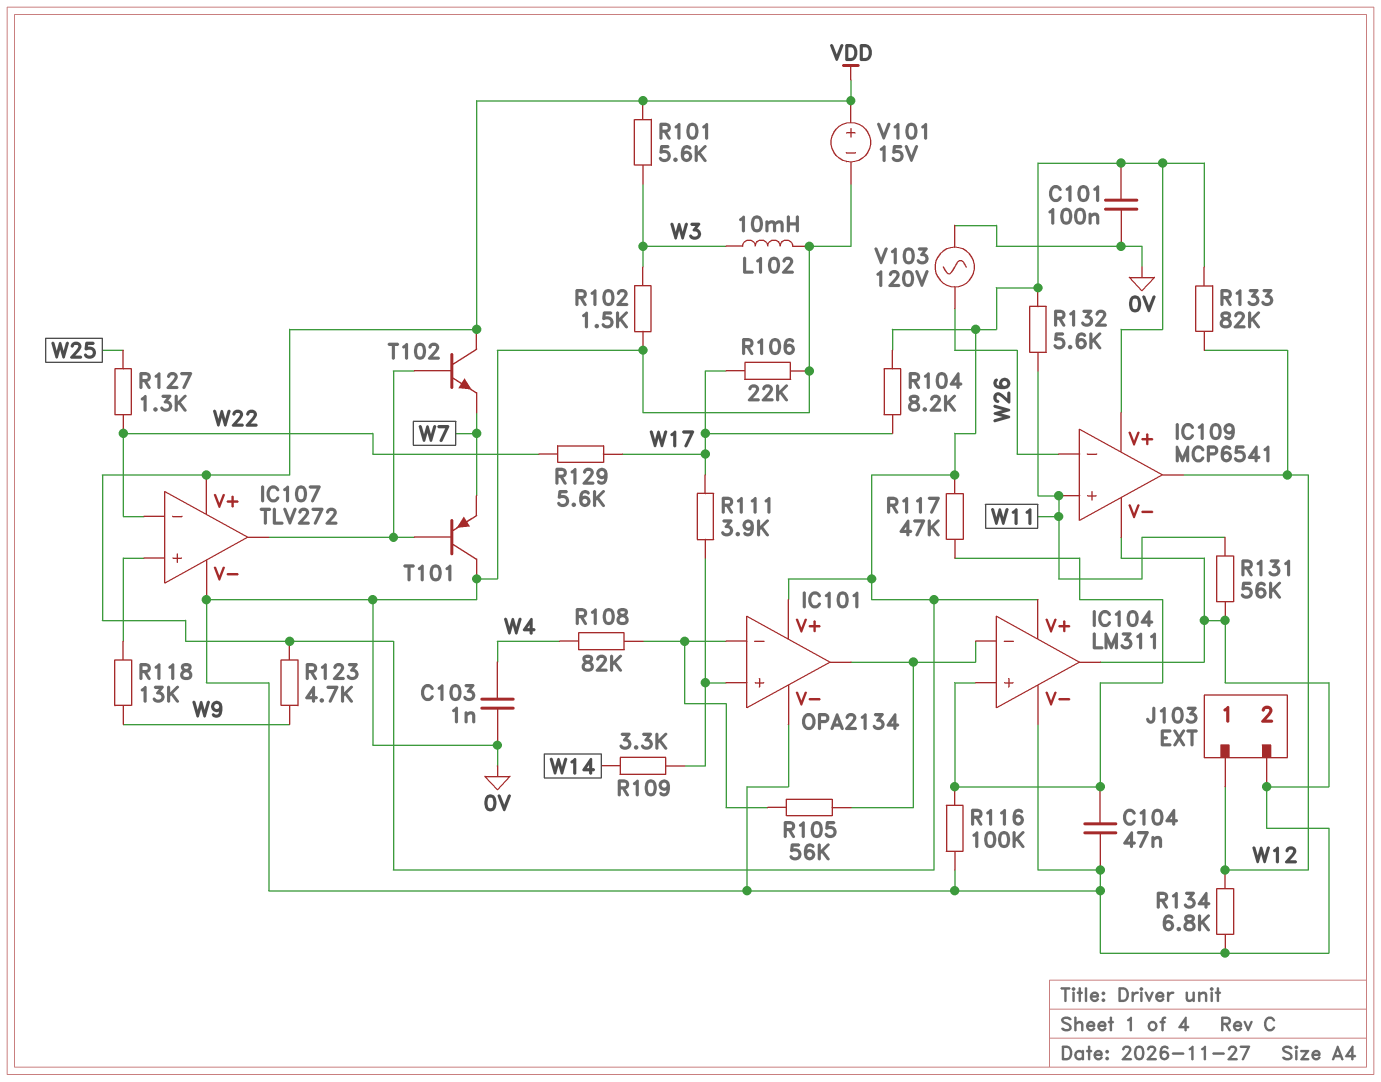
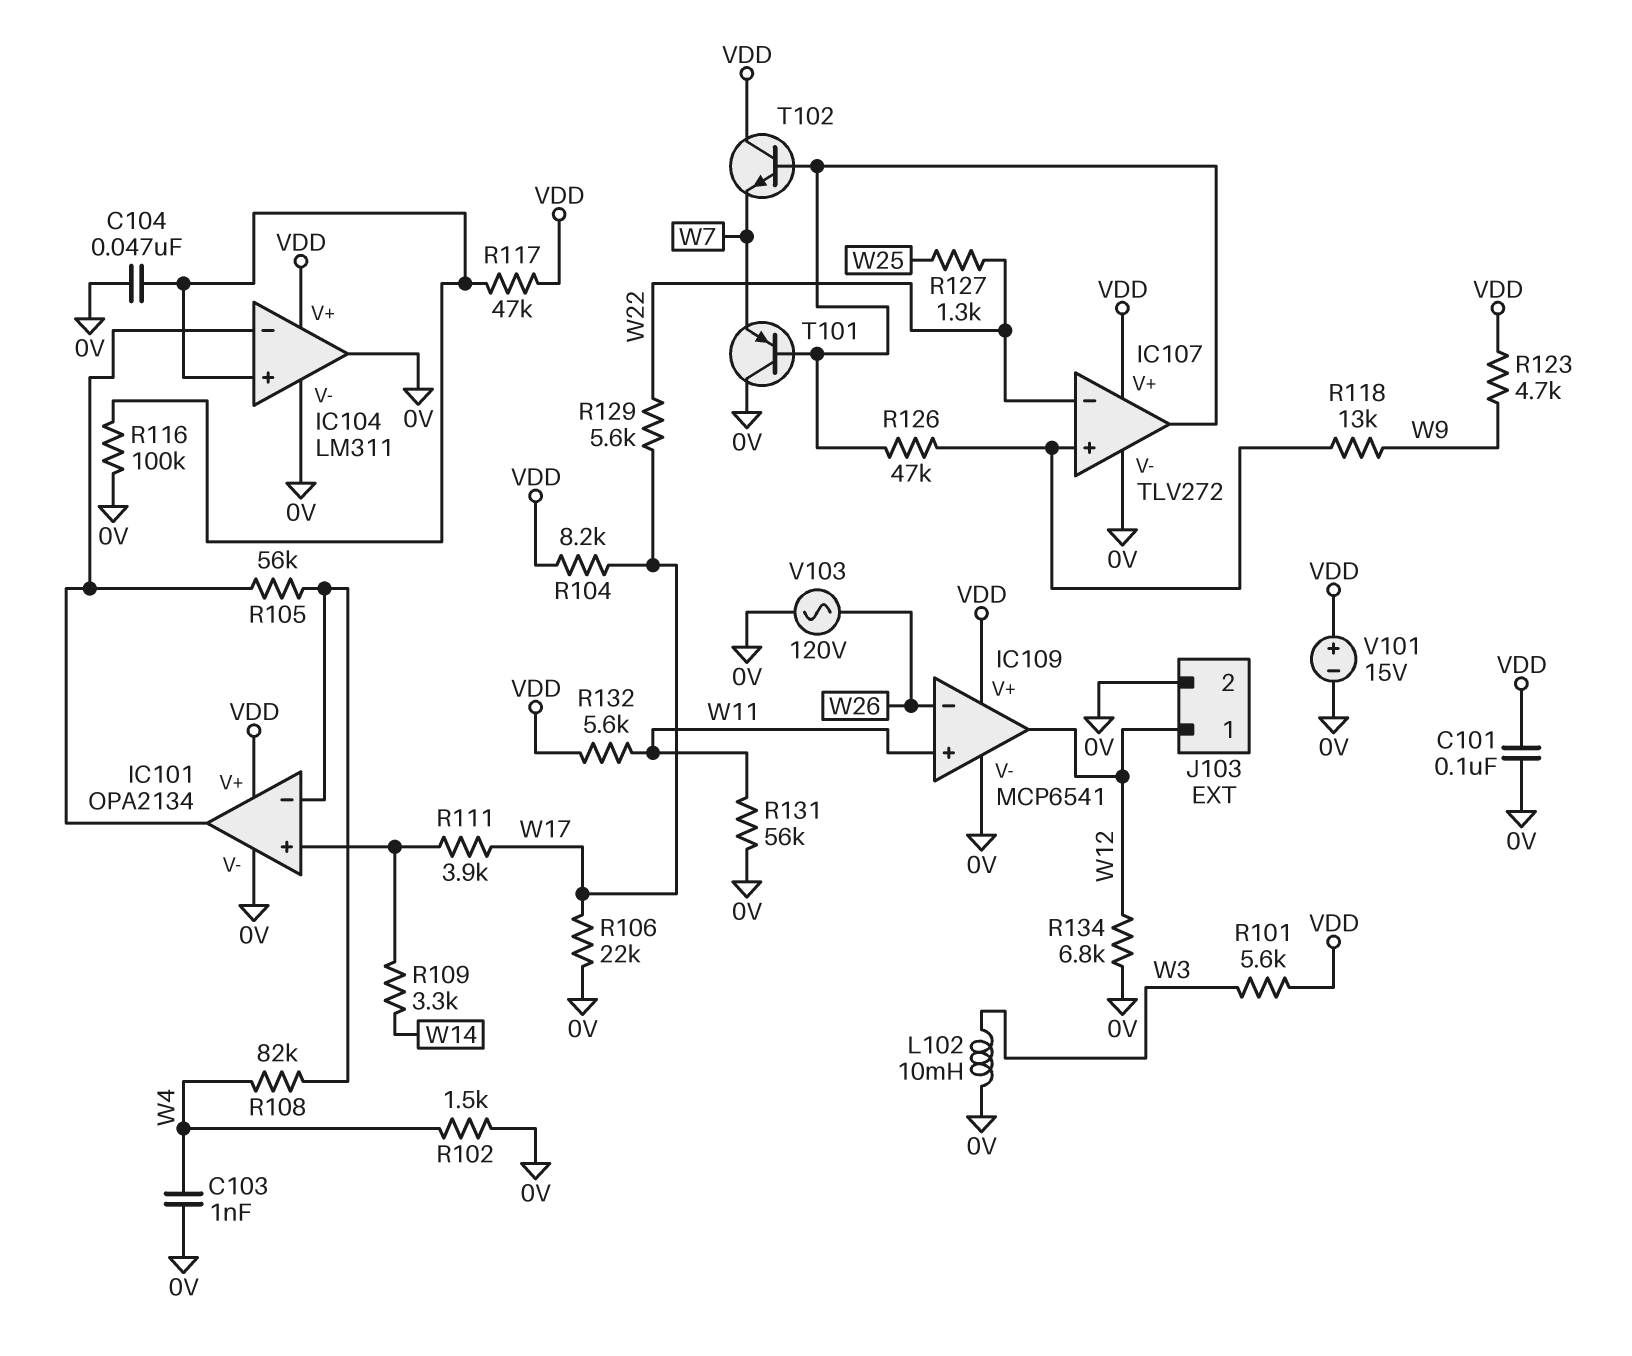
R102: 1.5k (0V, W3) -> 1.5k (0V, W4)
R126: none -> 47k (IC107/in+, IC107/out)
R133: 82k (VDD, W12) -> none

